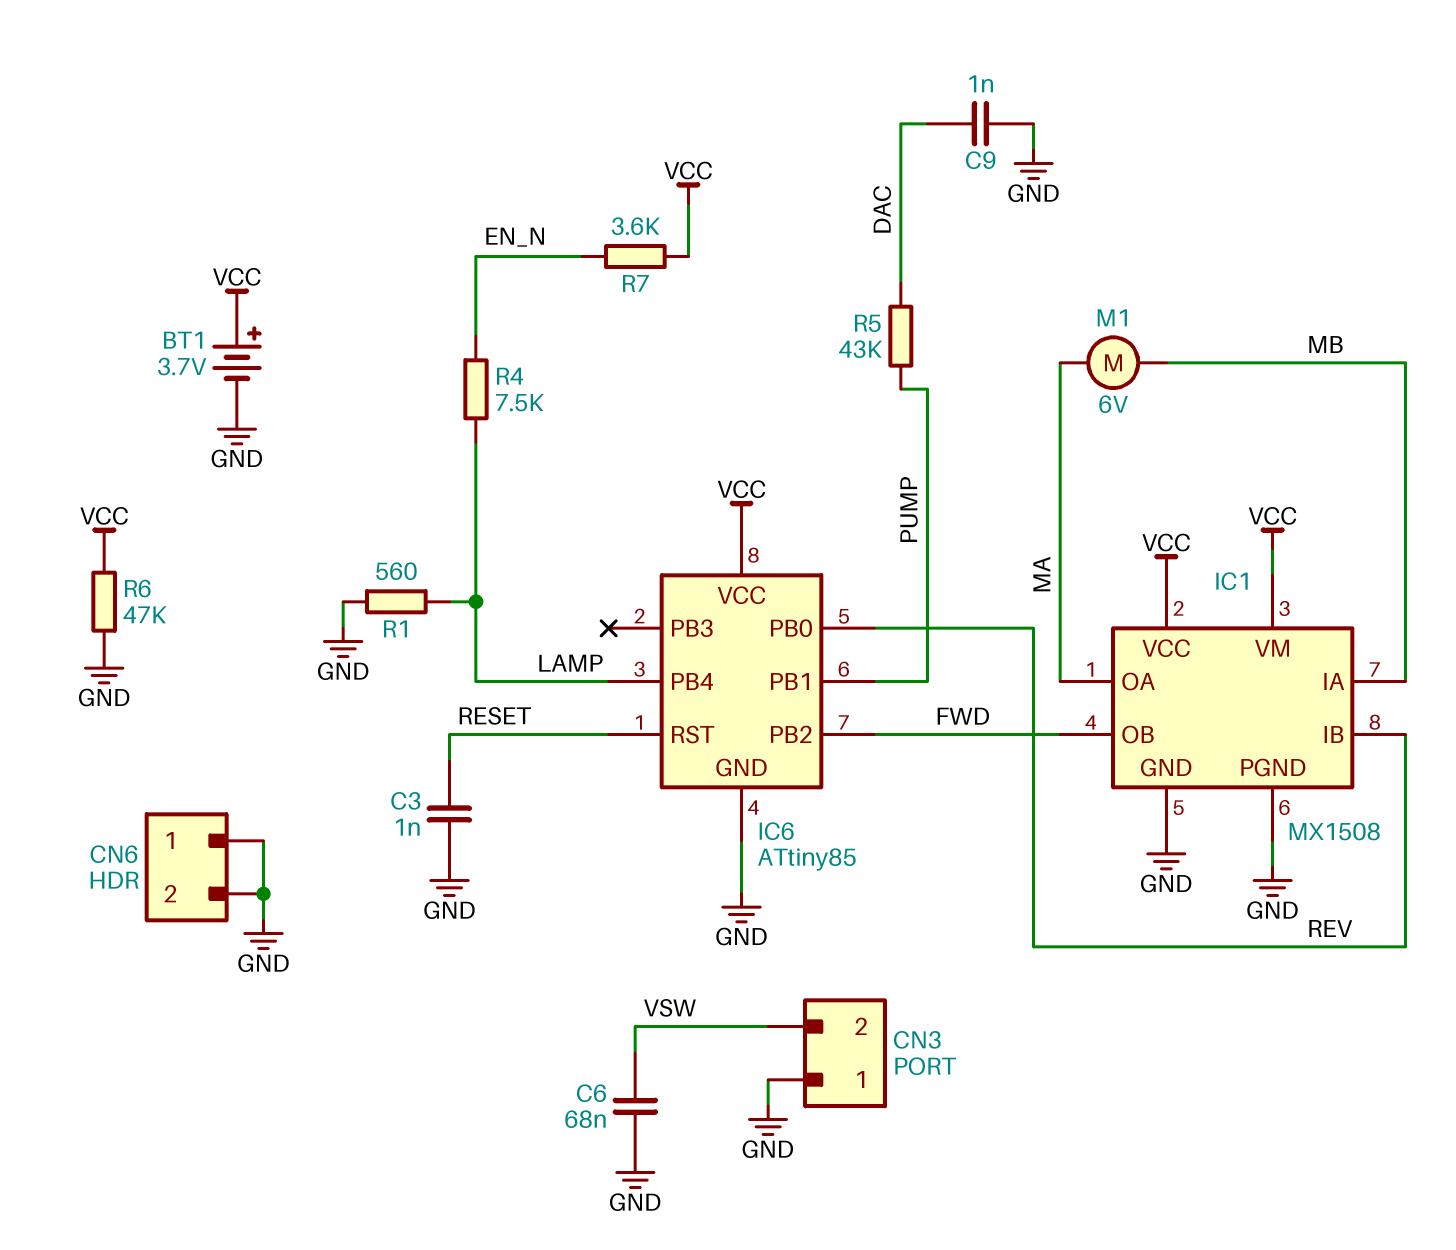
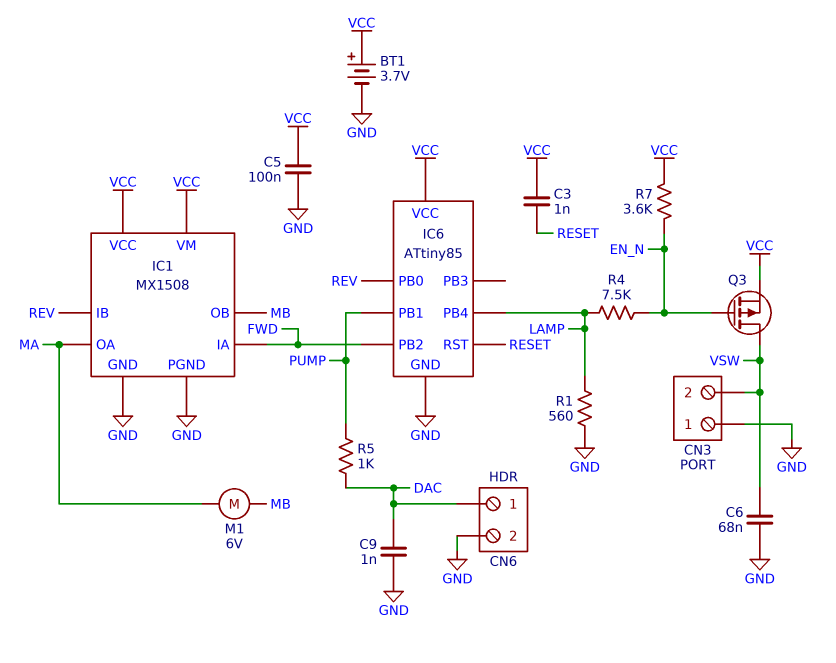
C3: 1nF (GND, RESET) -> 1nF (RESET, VCC)
C5: none -> 100nF (GND, VCC)
CN6 pin 1: GND -> DAC
IC1 pin IA: MB -> FWD
IC1 pin OB: FWD -> MB
Q3: none -> PMOS (G EN_N, D VSW, S VCC)
R5: 43k (DAC, PUMP) -> 1k (DAC, PUMP)
R6: 47k (GND, VCC) -> none

